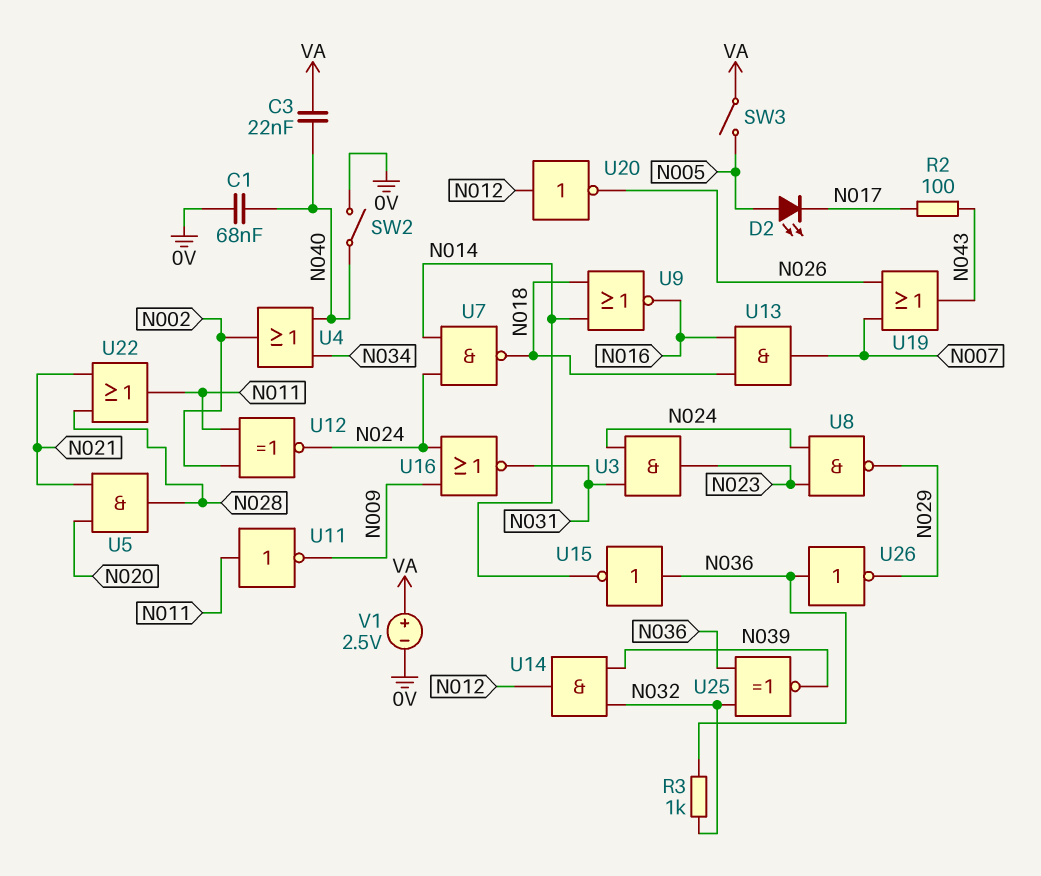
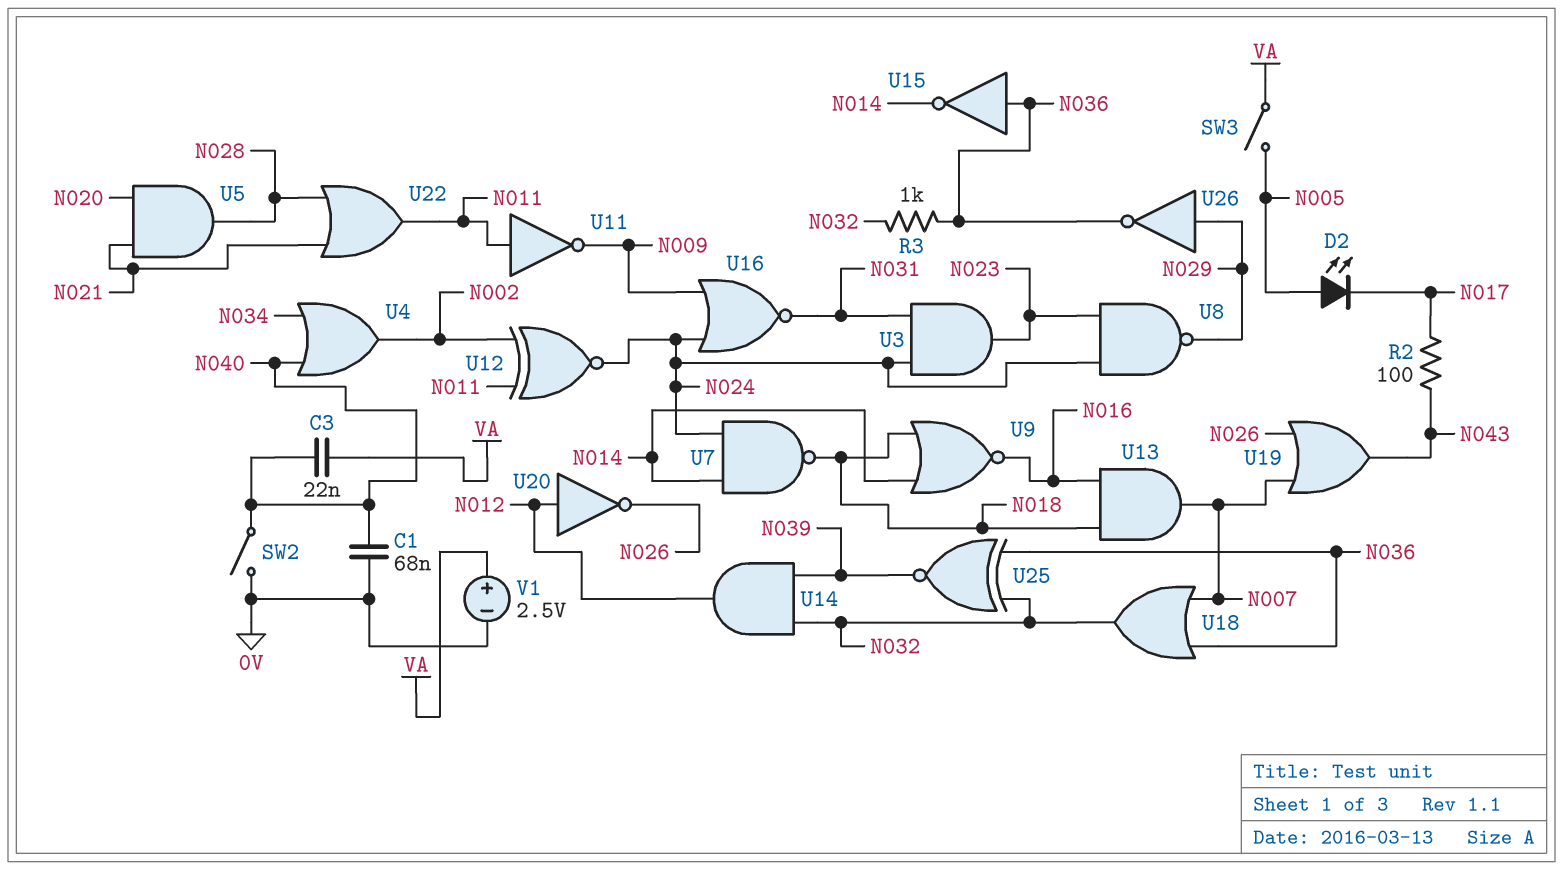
U18: none -> OR (in N007, in N036, out N032)
U26: NOT (in N036, out N029) -> NOT (in N029, out N036)

